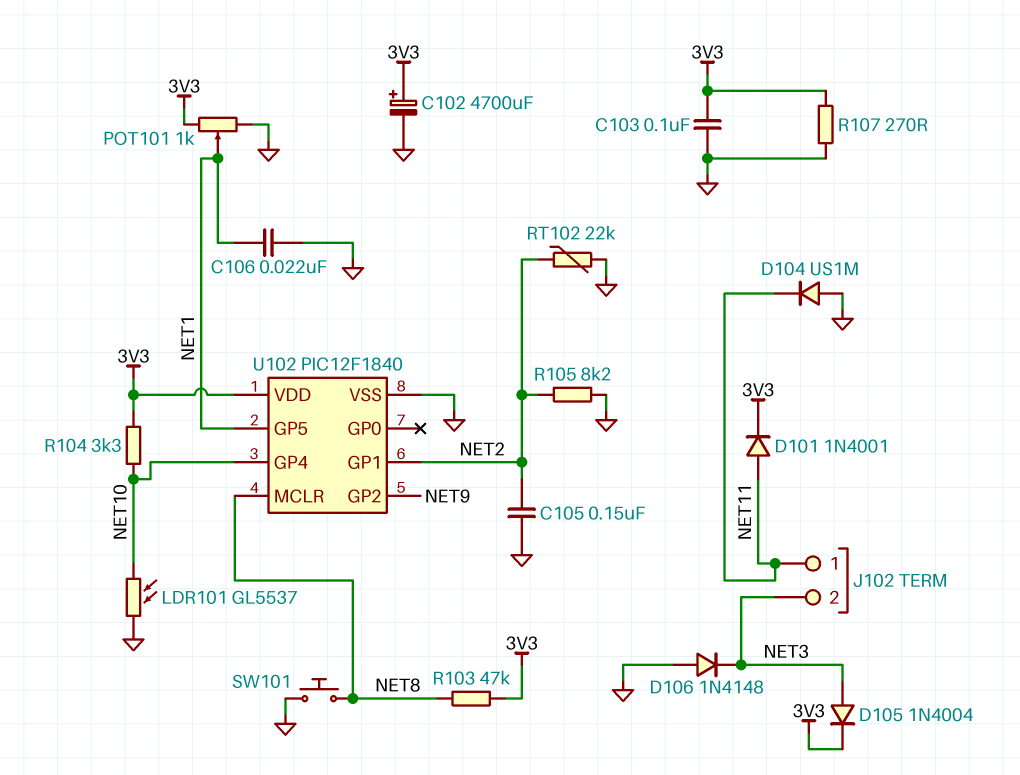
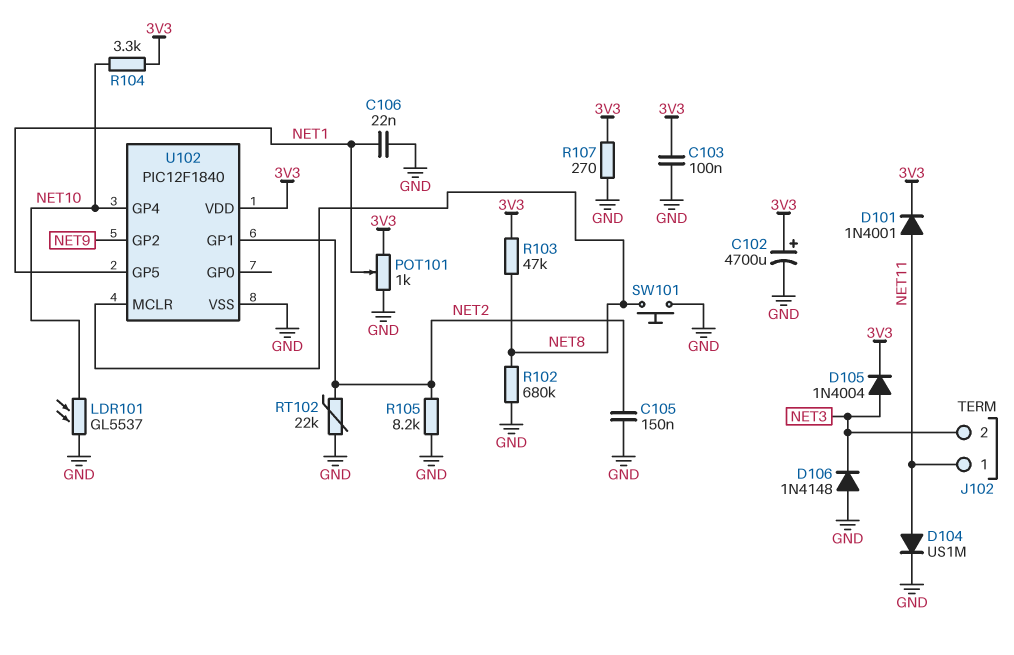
D104: diode US1M (A GND, K NET11) -> diode US1M (A NET11, K GND)
R102: none -> 680k (GND, NET8)

